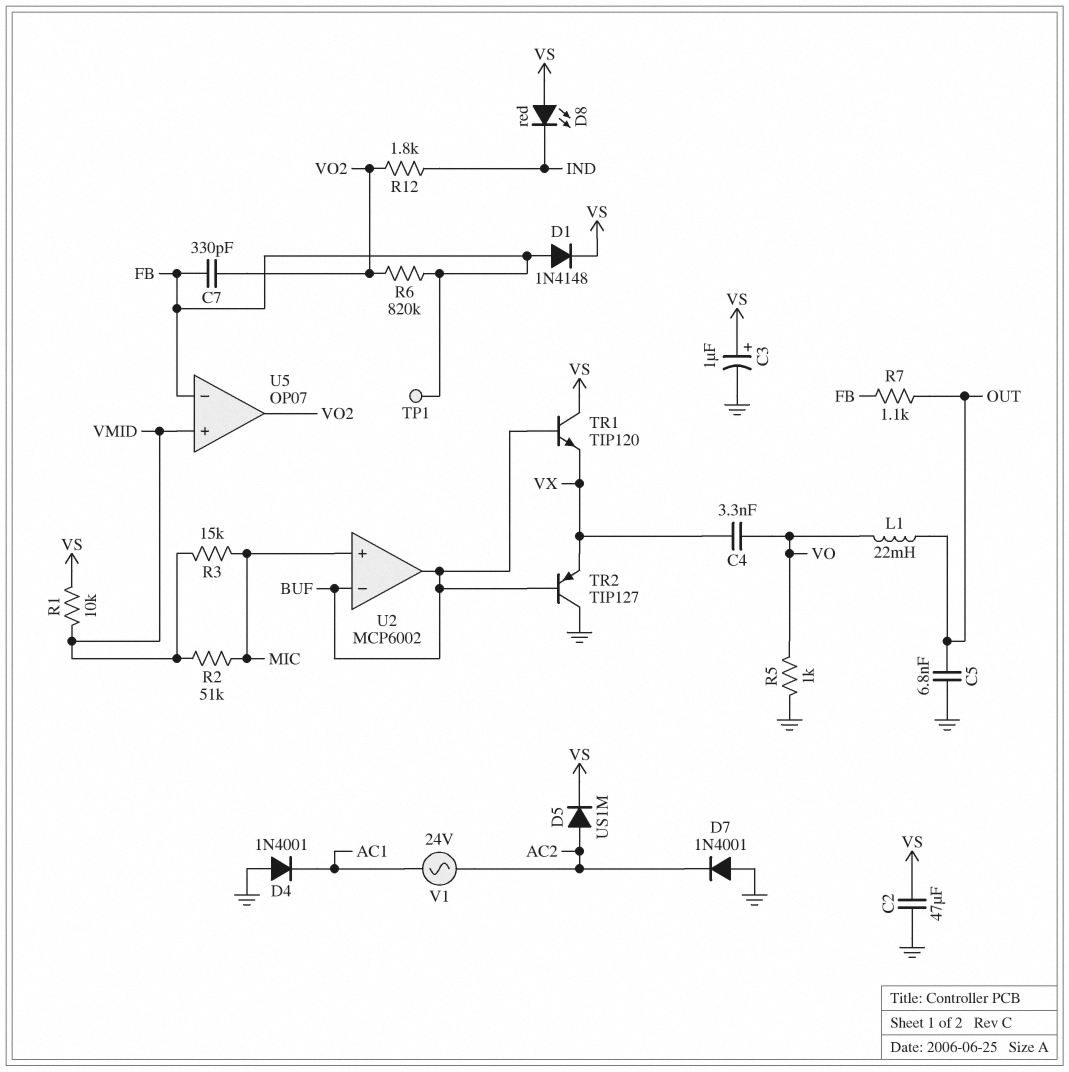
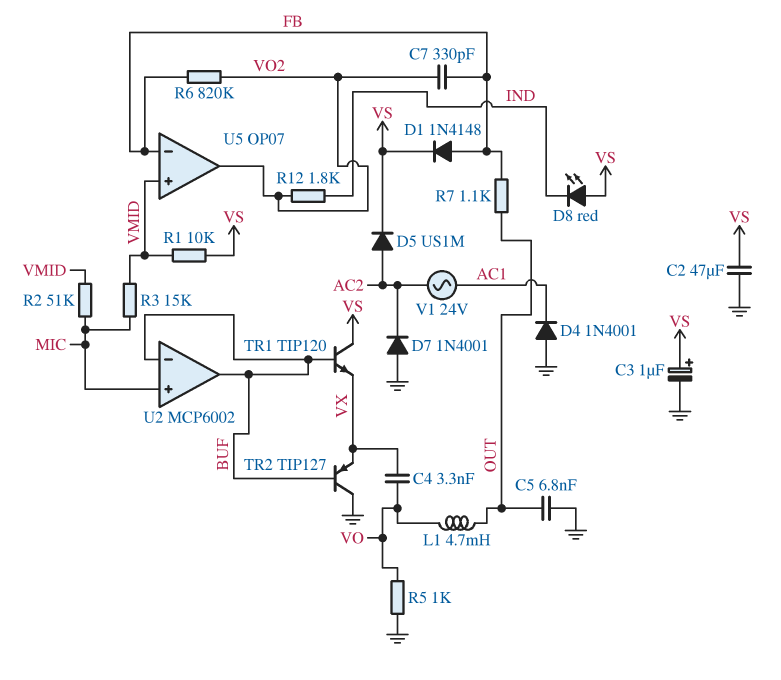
L1: 22mH (OUT, VO) -> 4.7mH (OUT, VO)
TP1: test point (FB) -> none

